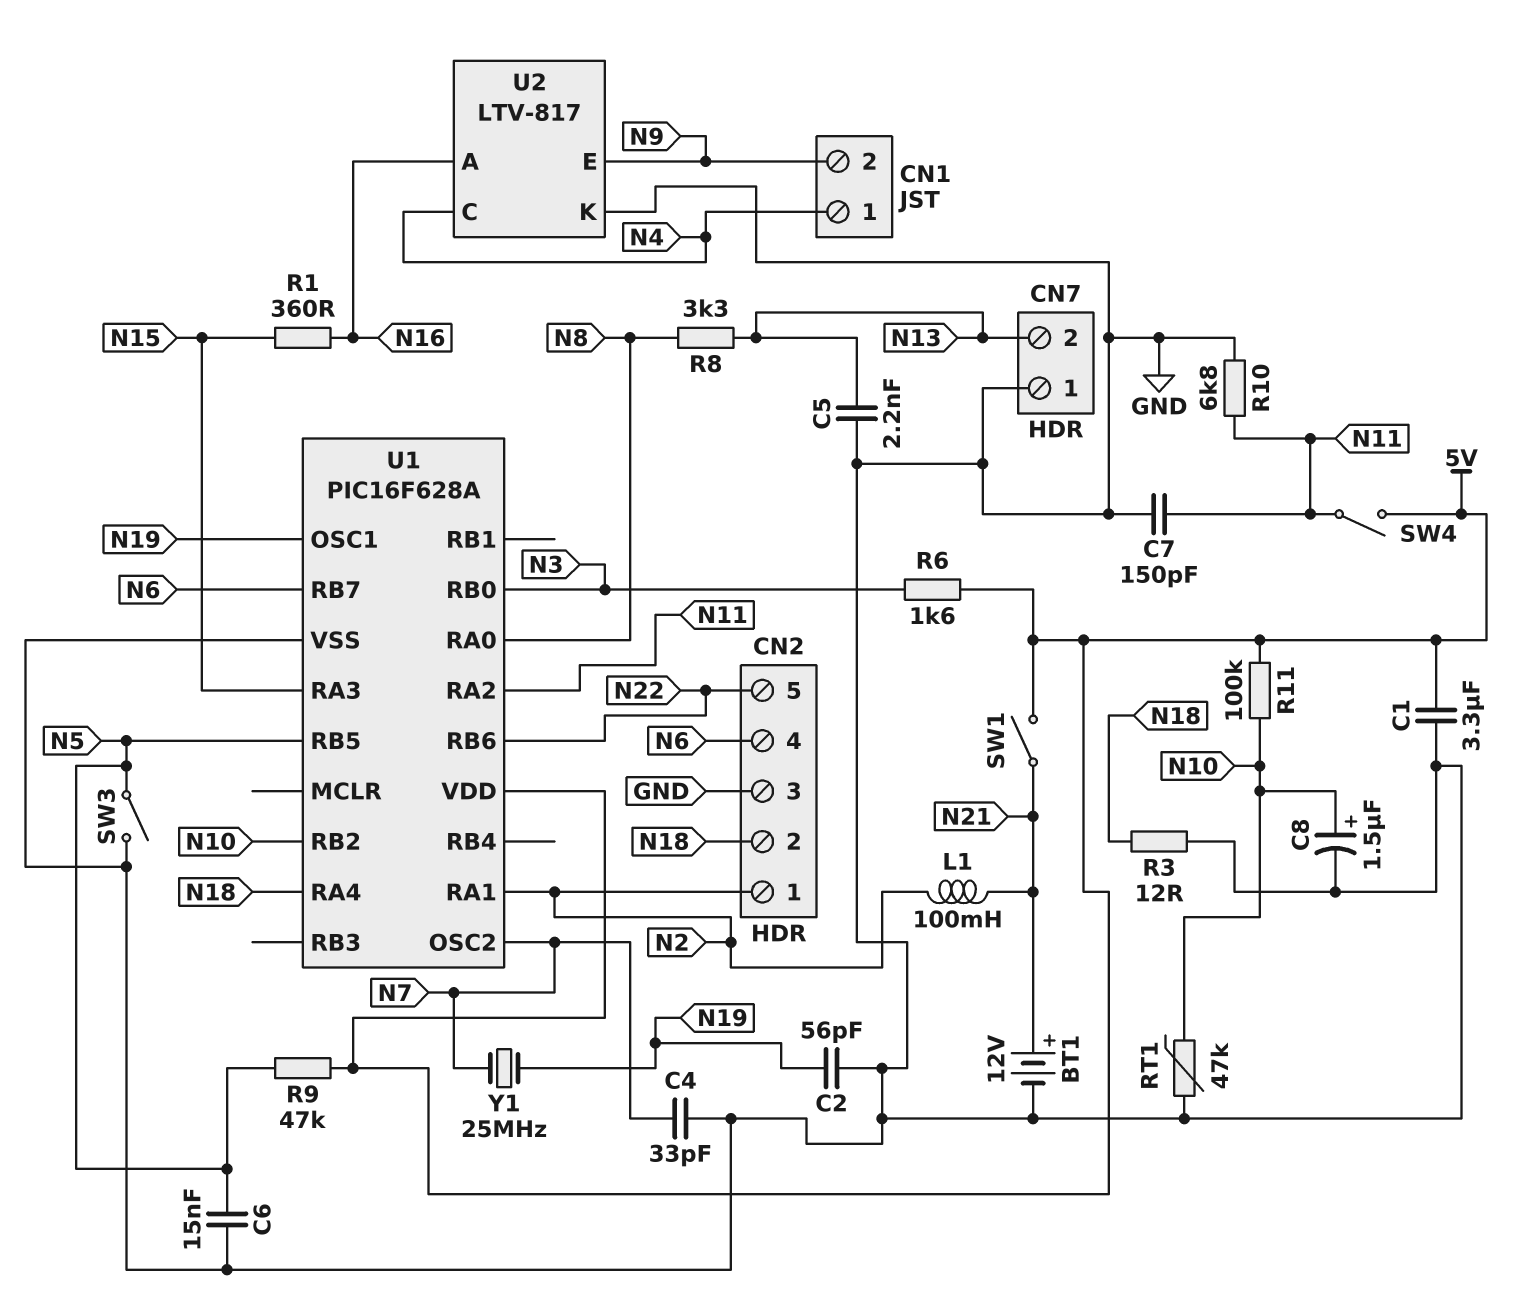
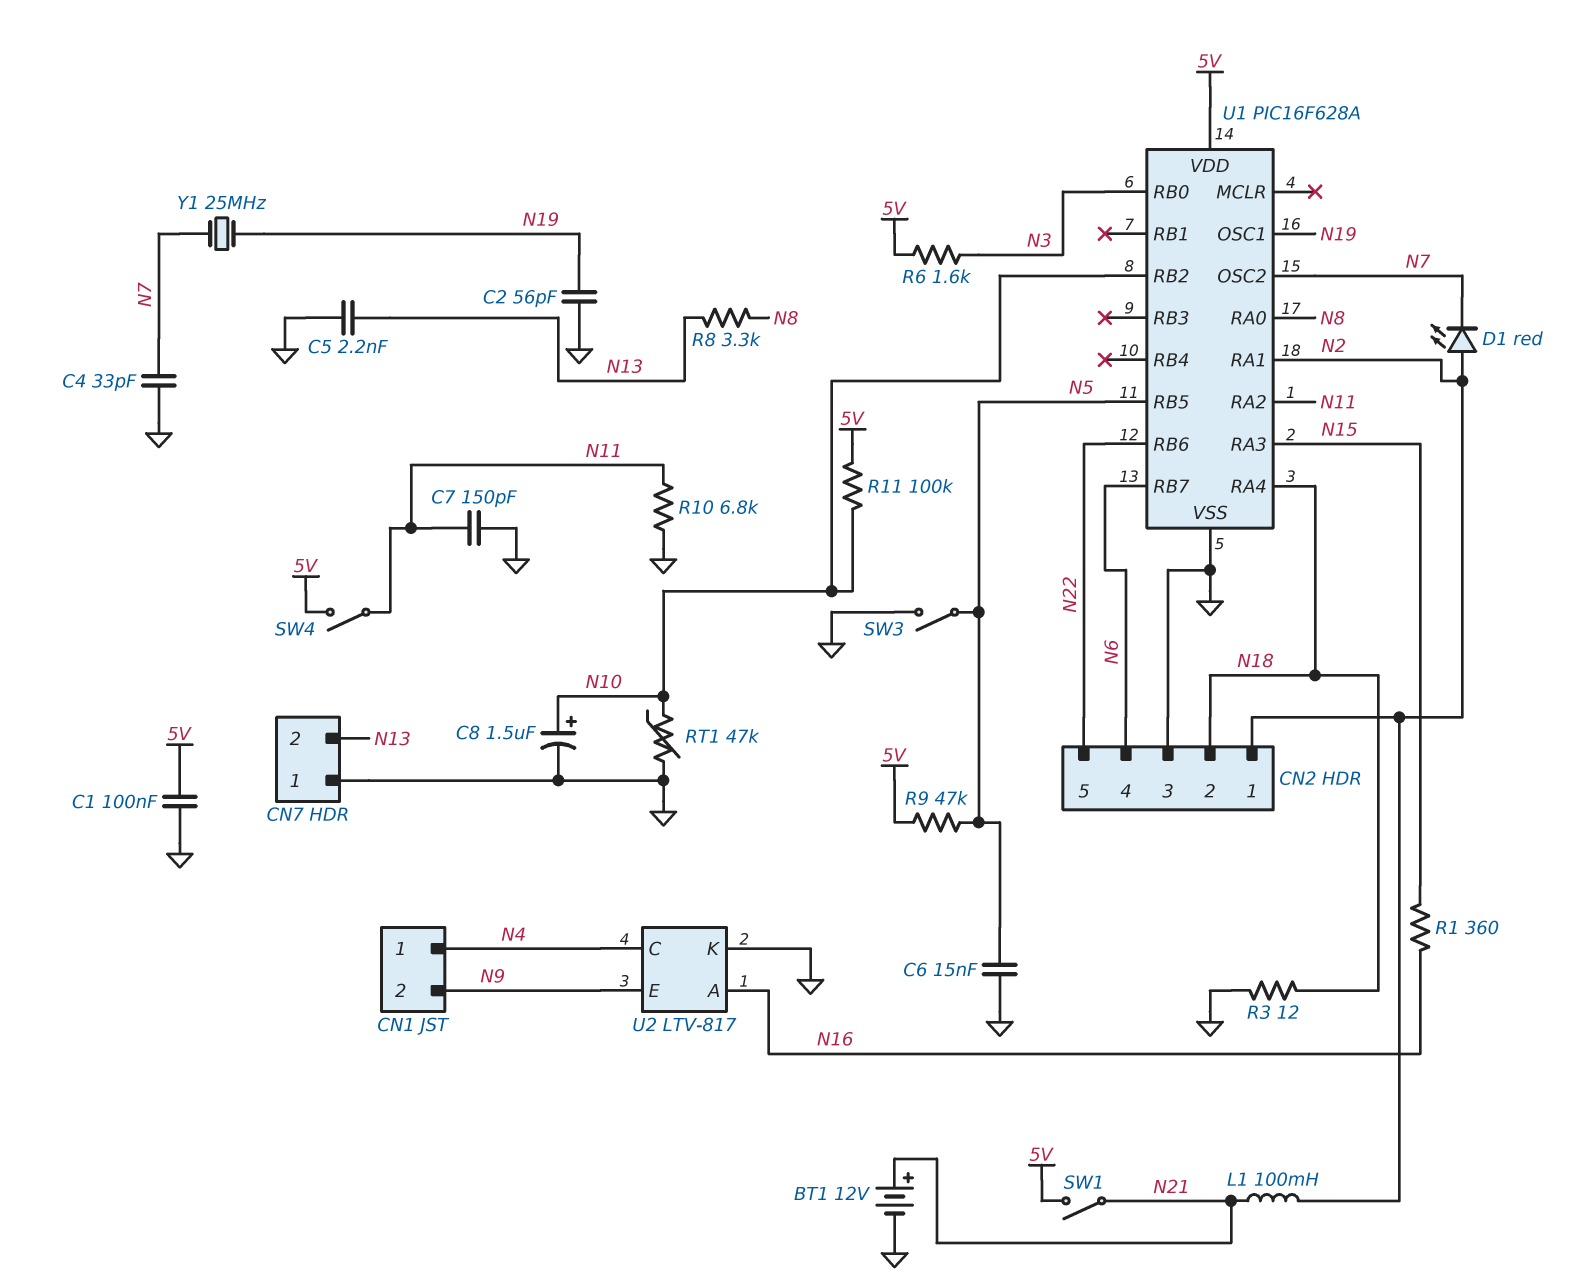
C1: 3.3uF (5V, GND) -> 100nF (5V, GND)
D1: none -> LED red (A N2, K N7)

